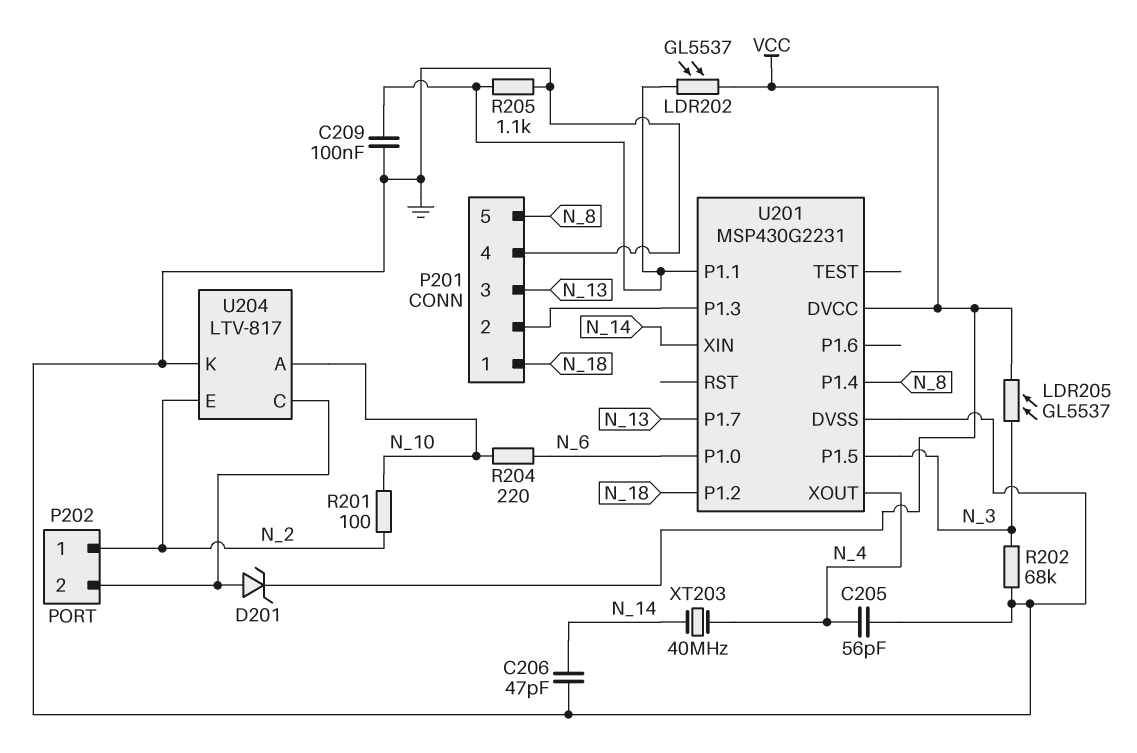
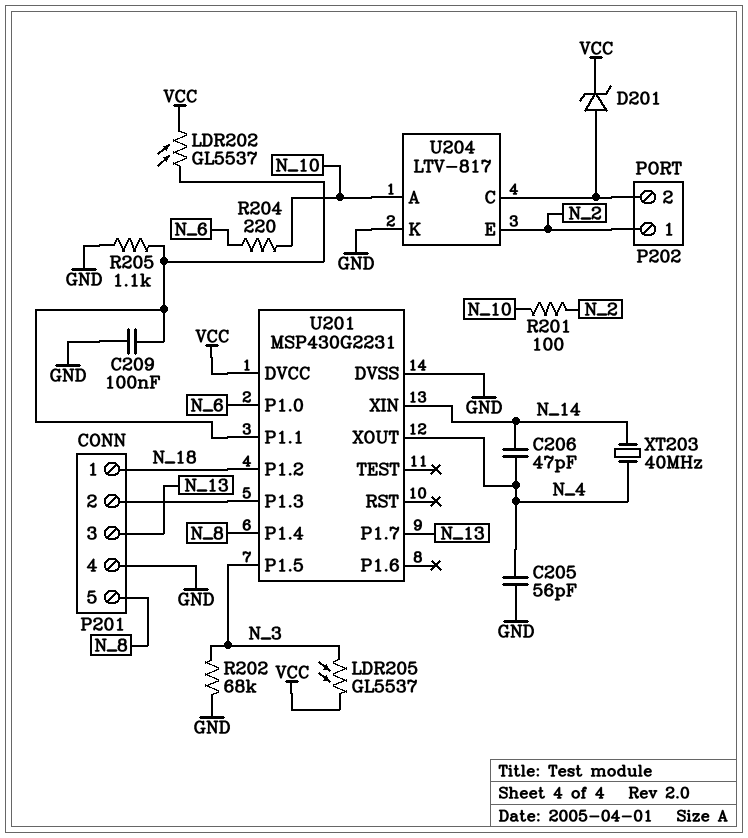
C206: 47pF (GND, N_14) -> 47pF (N_4, N_14)

